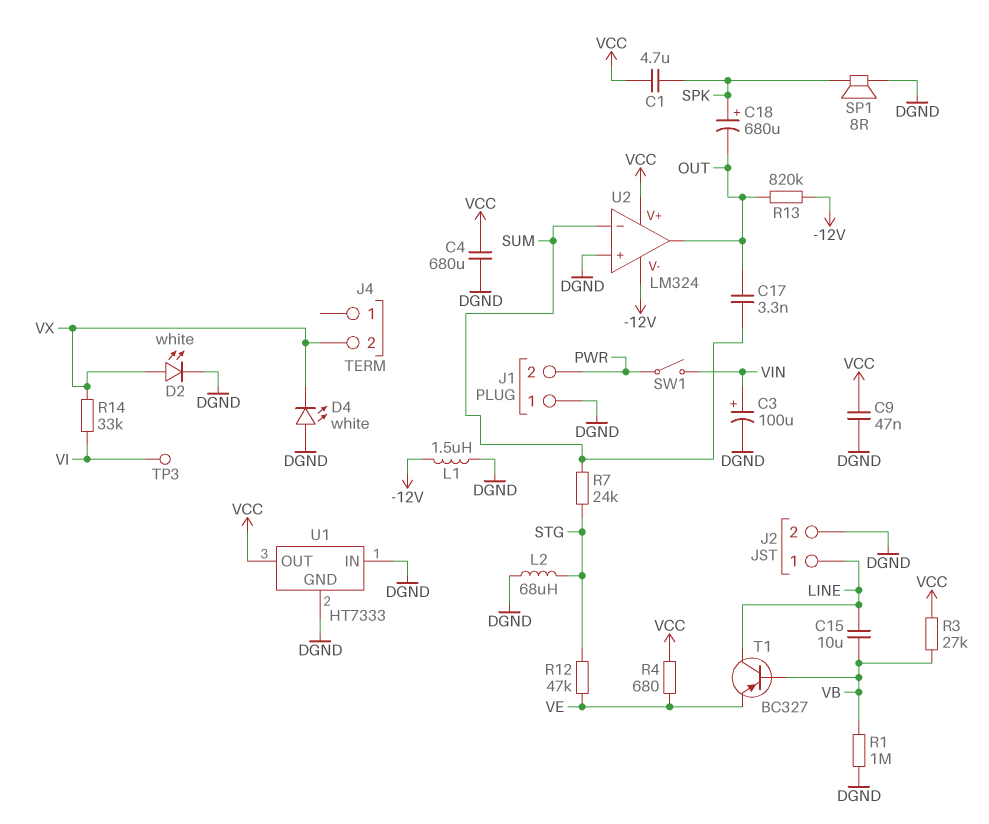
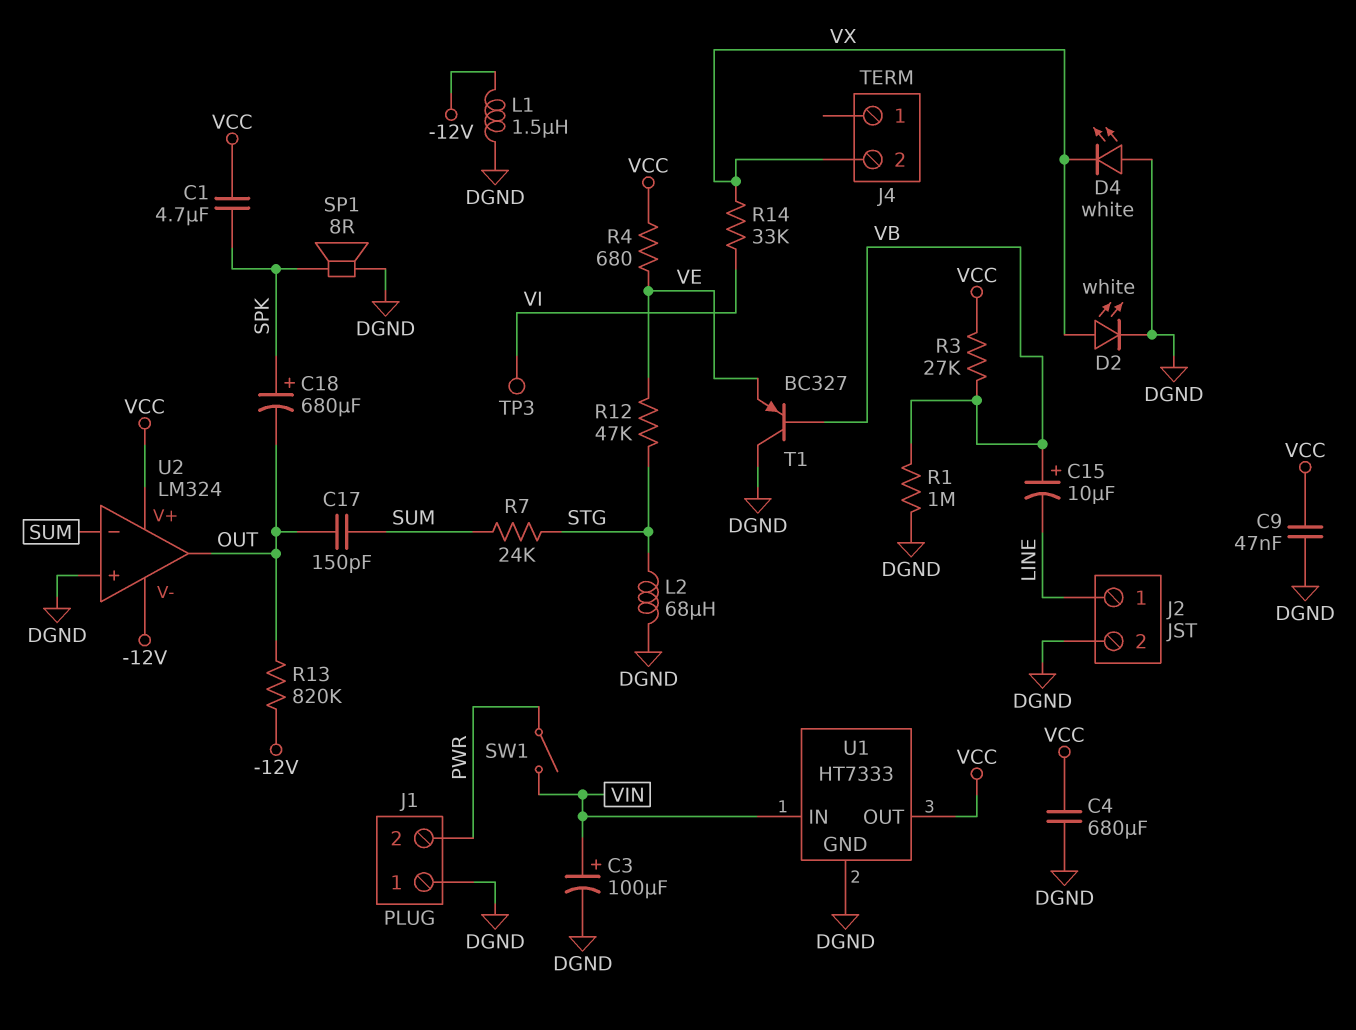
C15: 10uF (LINE, VB) -> 10uF (plus VB, minus LINE)
C17: 3.3nF (OUT, SUM) -> 150pF (OUT, SUM)
T1: PNP BC327 (B VB, C LINE, E VE) -> PNP BC327 (B VB, C DGND, E VE)
U1 pin IN: DGND -> VIN

